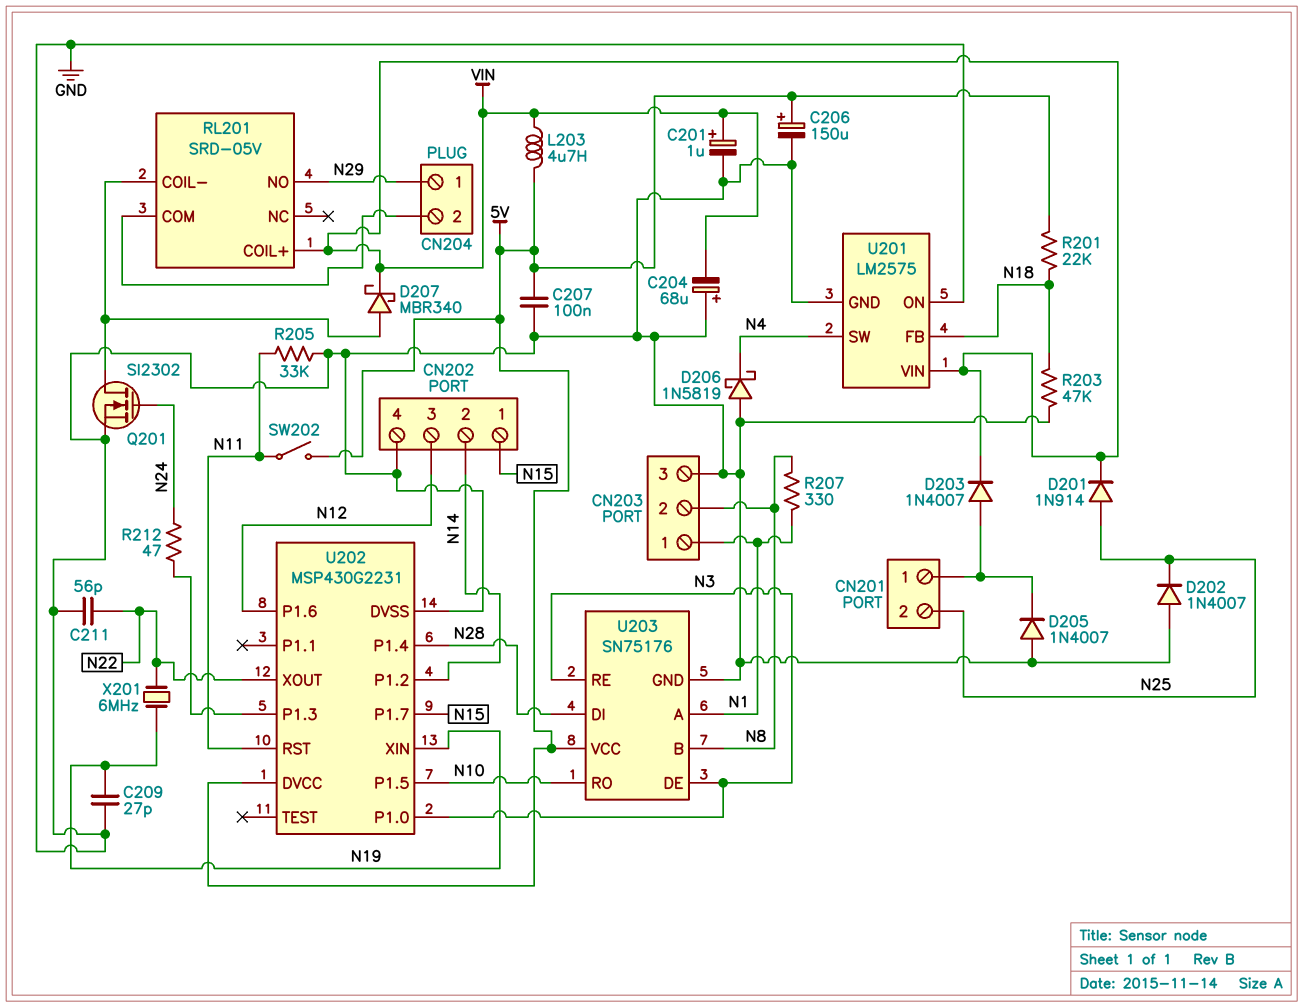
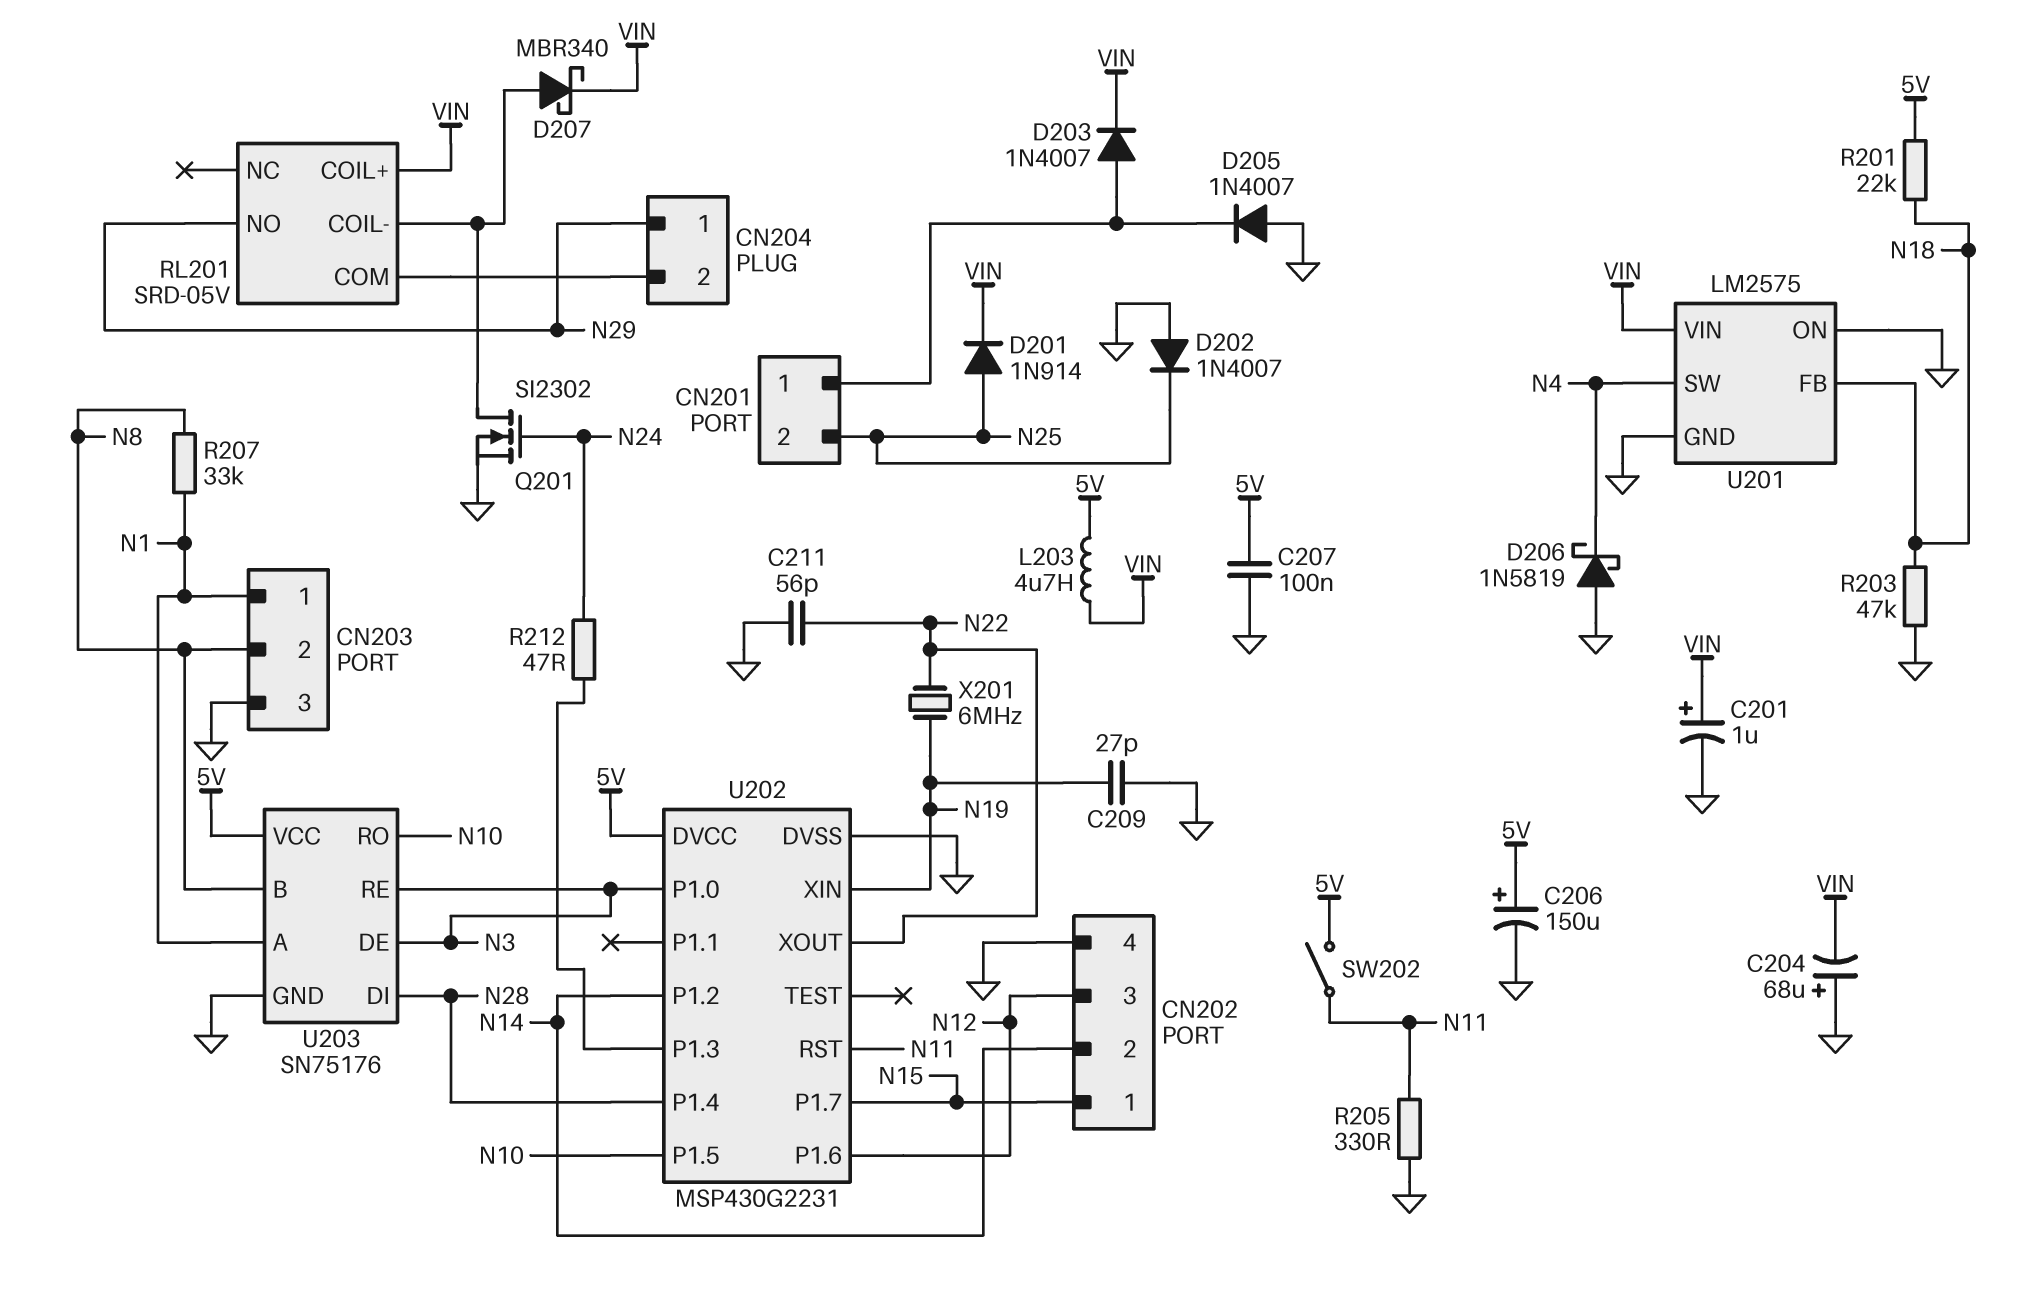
R205: 33k (GND, N11) -> 330 (GND, N11)
R207: 330 (N1, N8) -> 33k (N1, N8)

